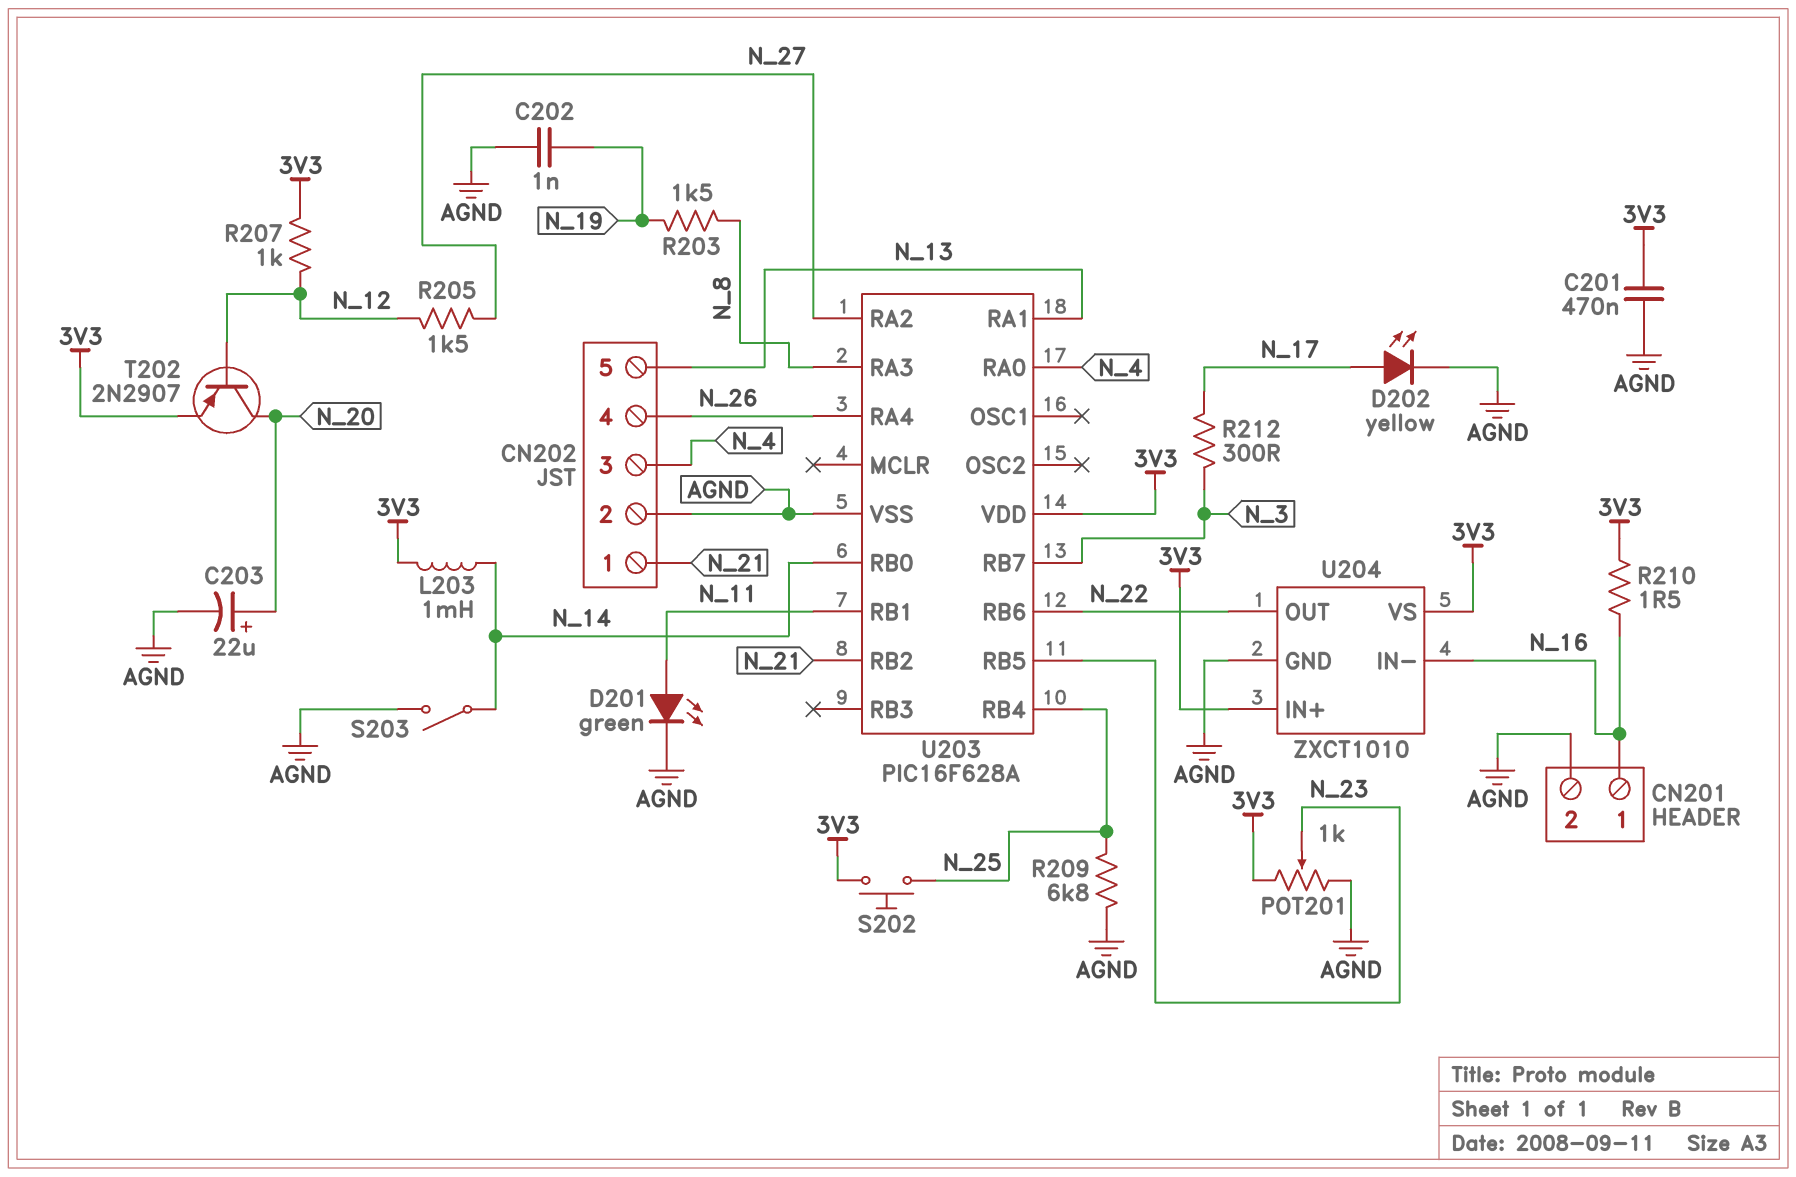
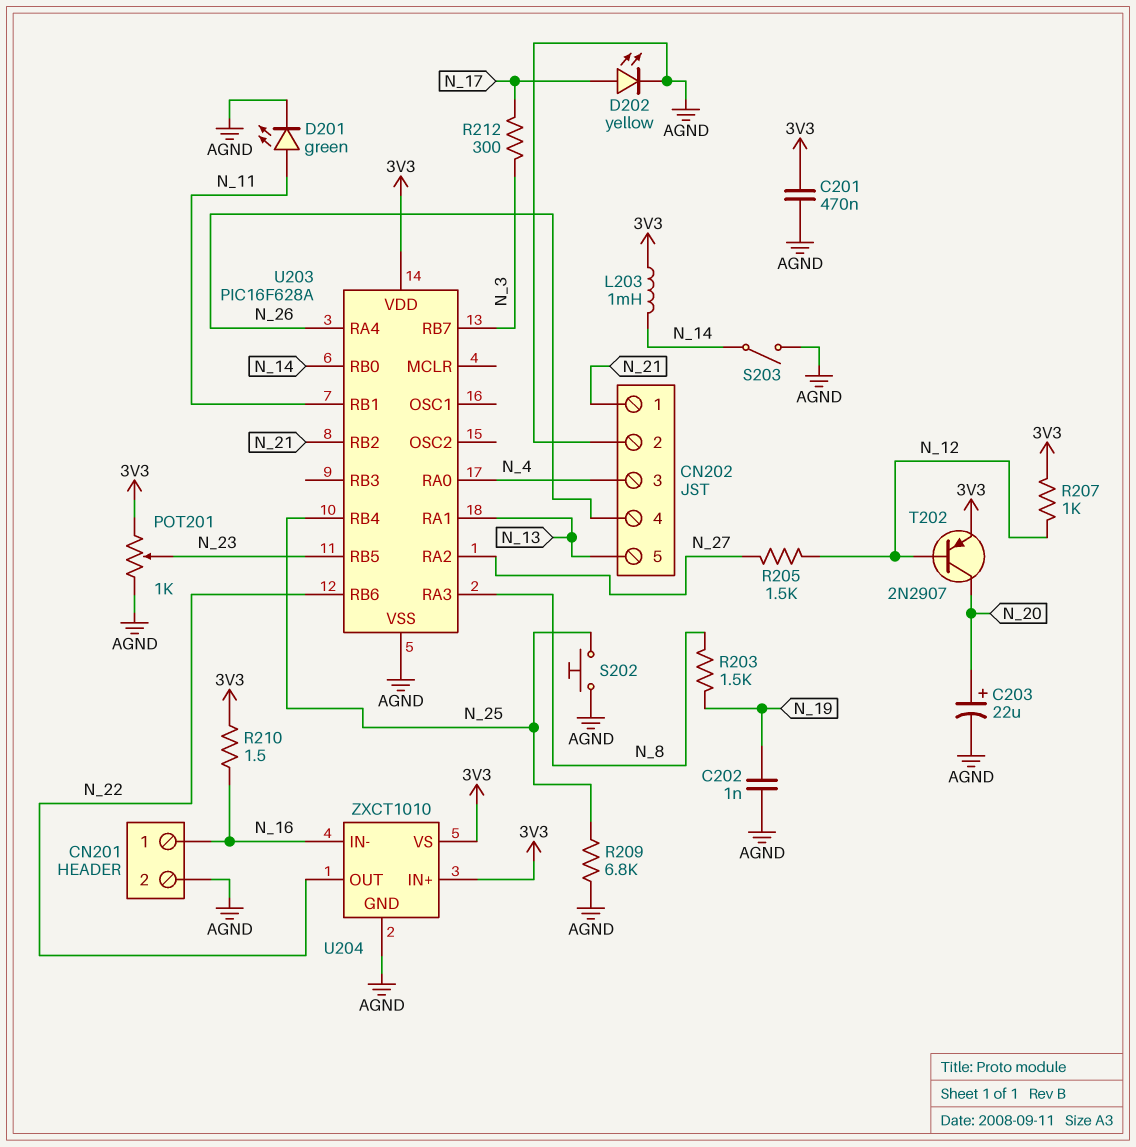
S202: button (3V3, N_25) -> button (AGND, N_25)

